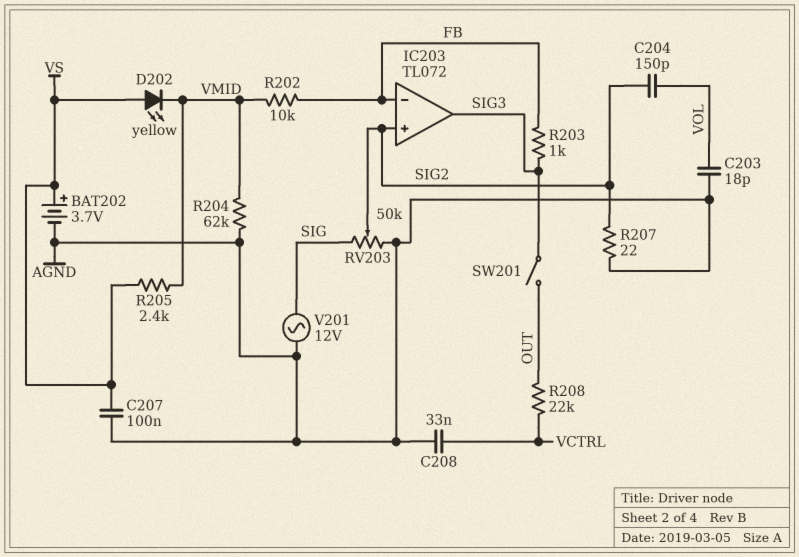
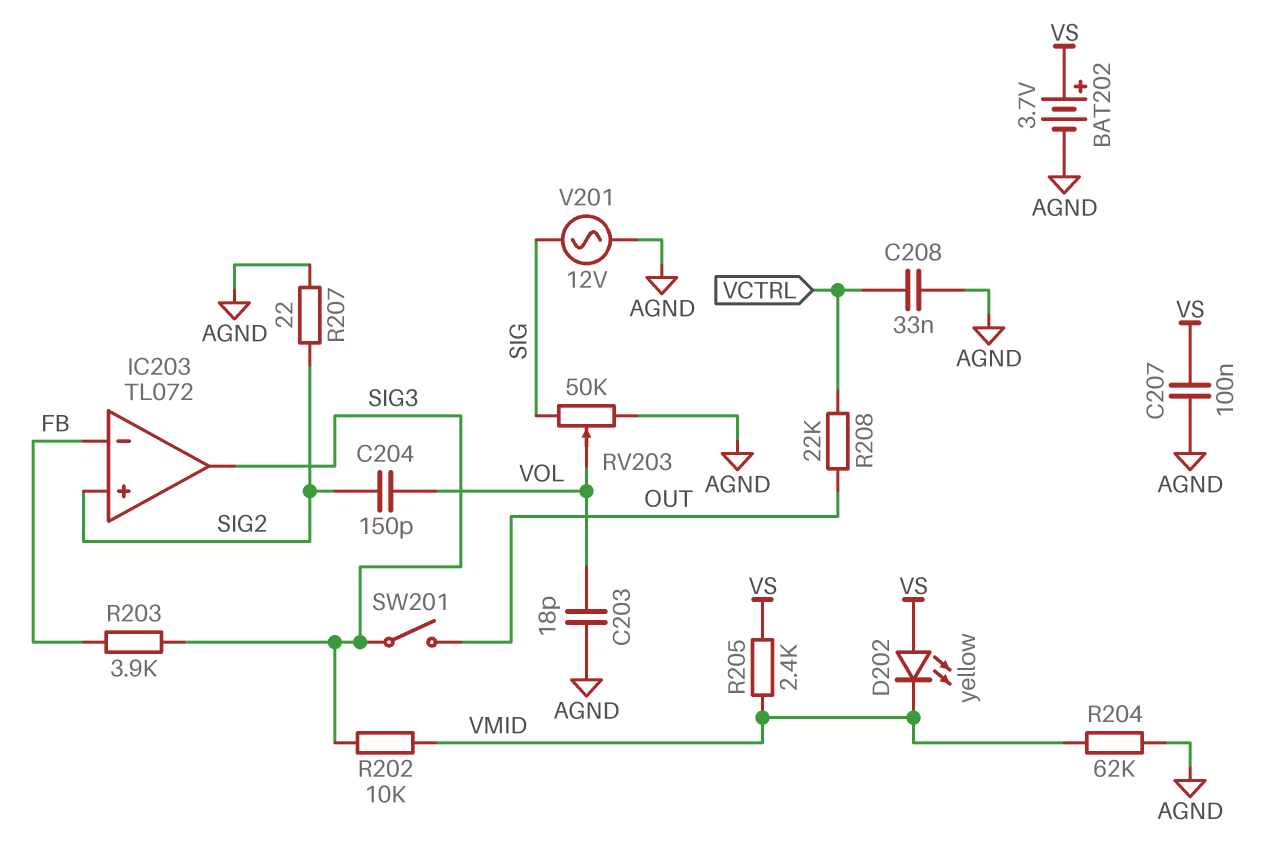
R202: 10k (FB, VMID) -> 10k (SIG3, VMID)
R203: 1k (FB, SIG3) -> 3.9k (FB, SIG3)
RV203: 50k (AGND, SIG, wiper SIG2) -> 50k (AGND, SIG, wiper VOL)

